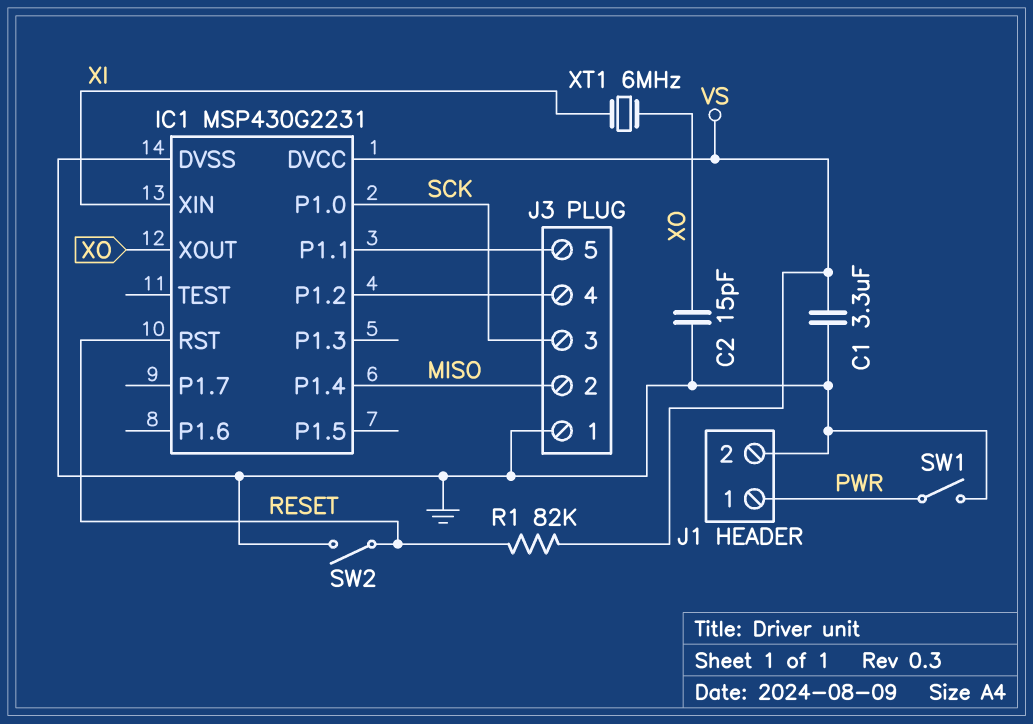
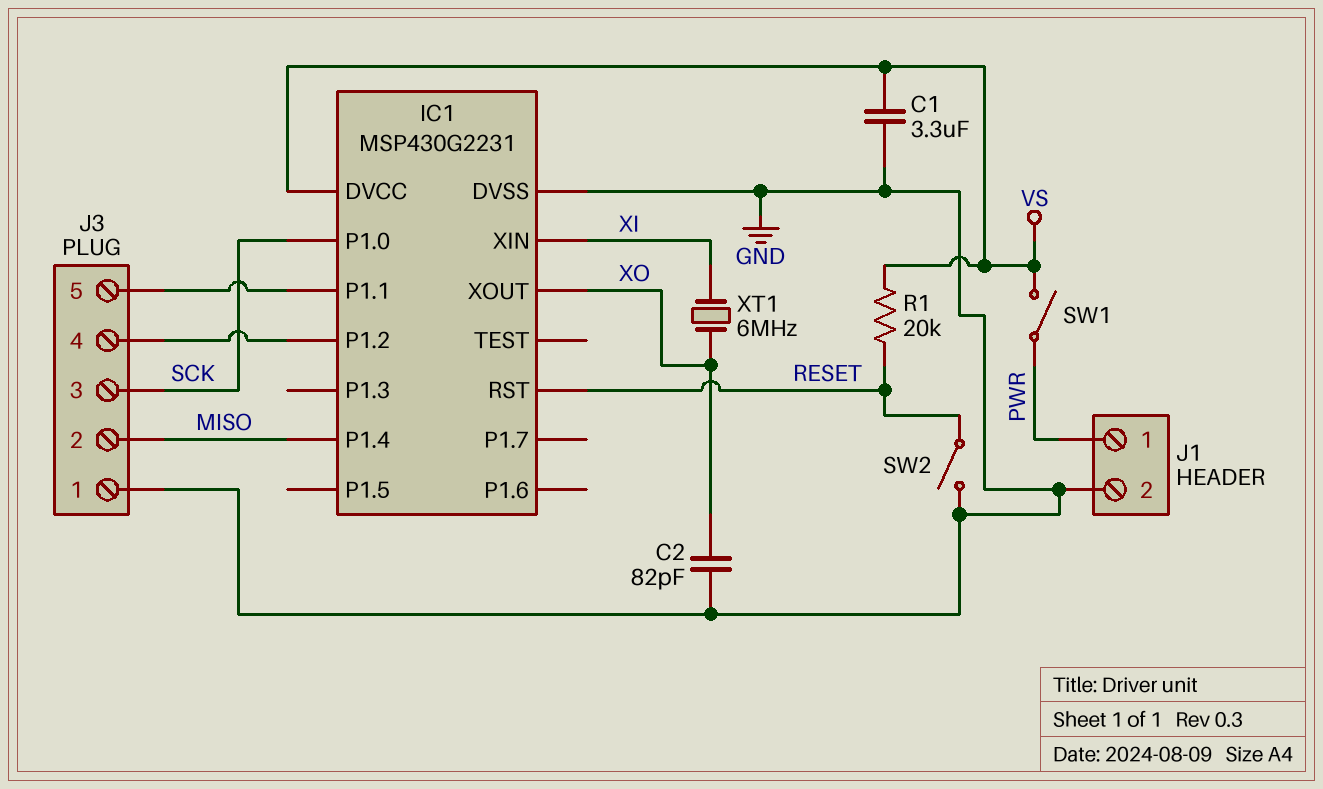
C2: 15pF (GND, XO) -> 82pF (GND, XO)
R1: 82k (RESET, VS) -> 20k (RESET, VS)
SW1: switch (GND, PWR) -> switch (PWR, VS)

